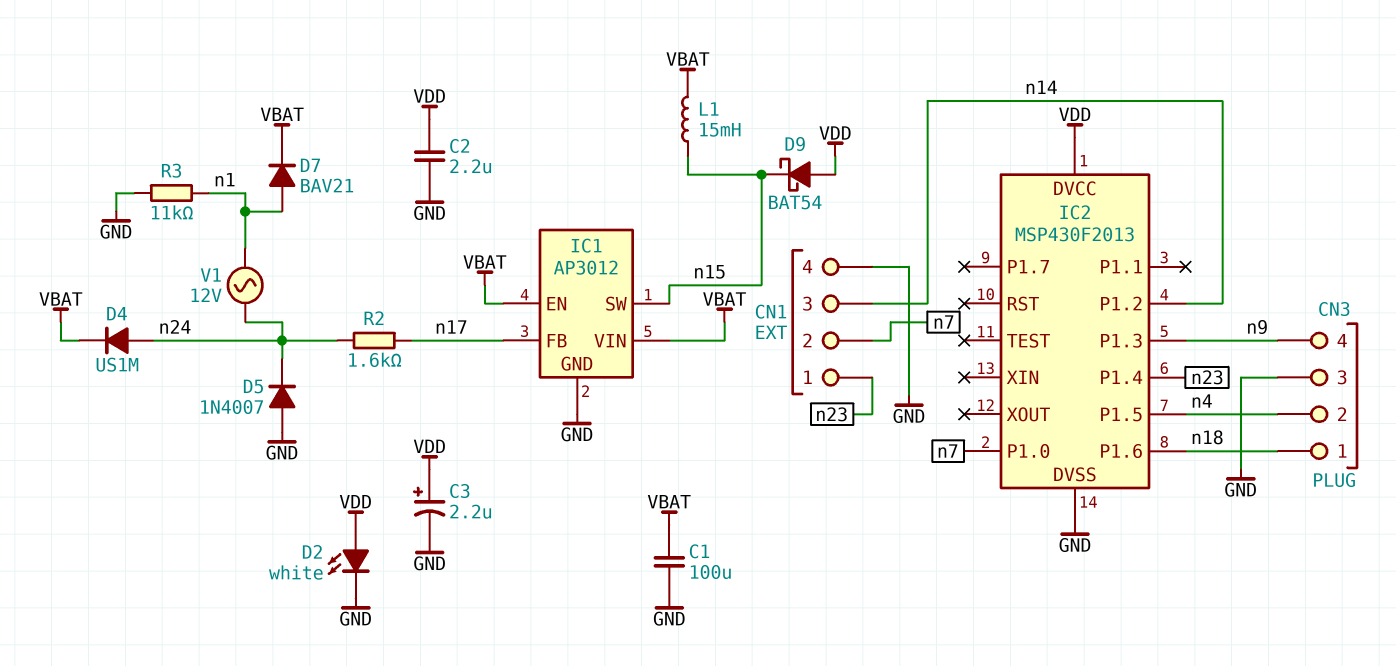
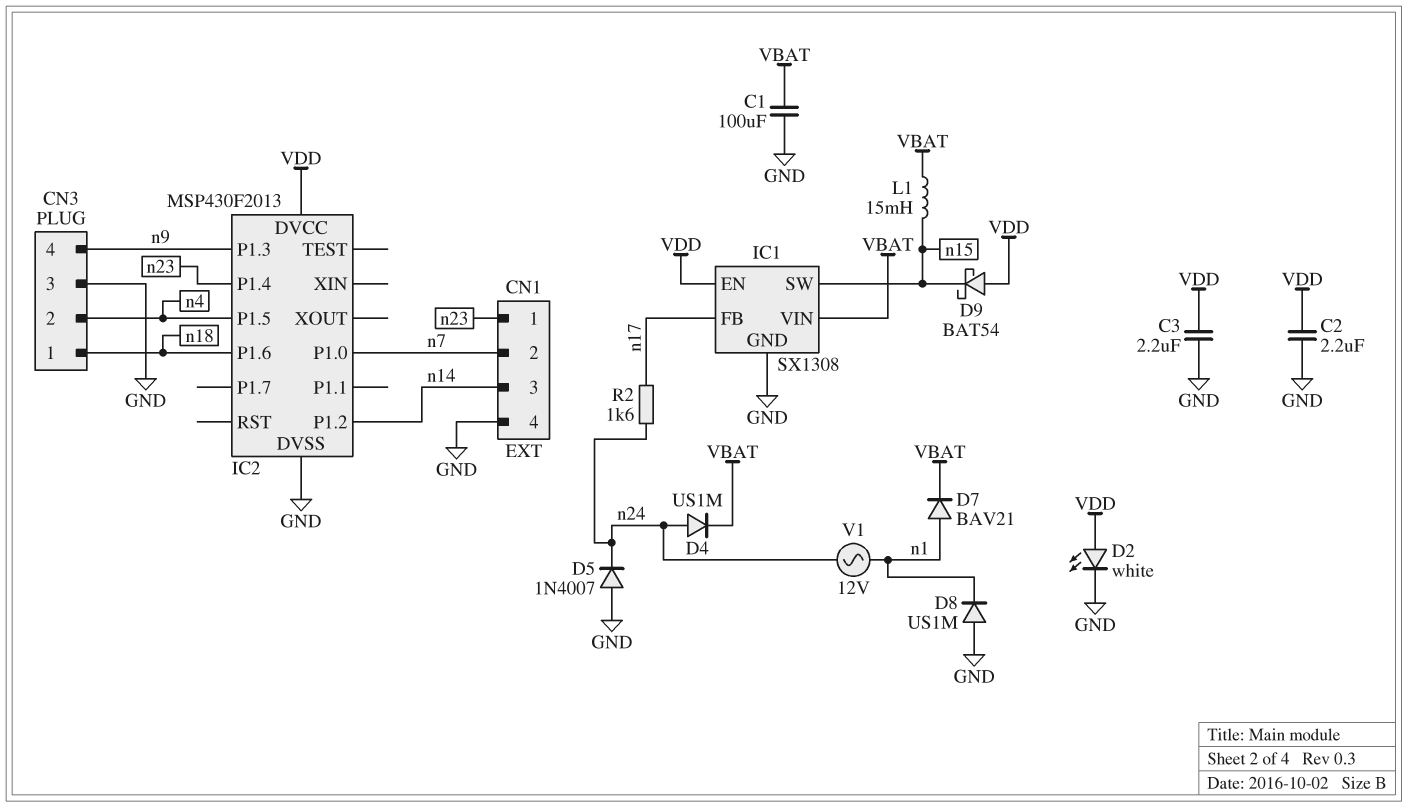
C3: 2.2uF (plus VDD, minus GND) -> 2.2uF (GND, VDD)
D8: none -> diode US1M (A GND, K n1)
IC1: AP3012 -> SX1308
IC1 pin EN: VBAT -> VDD
R3: 11k (GND, n1) -> none

